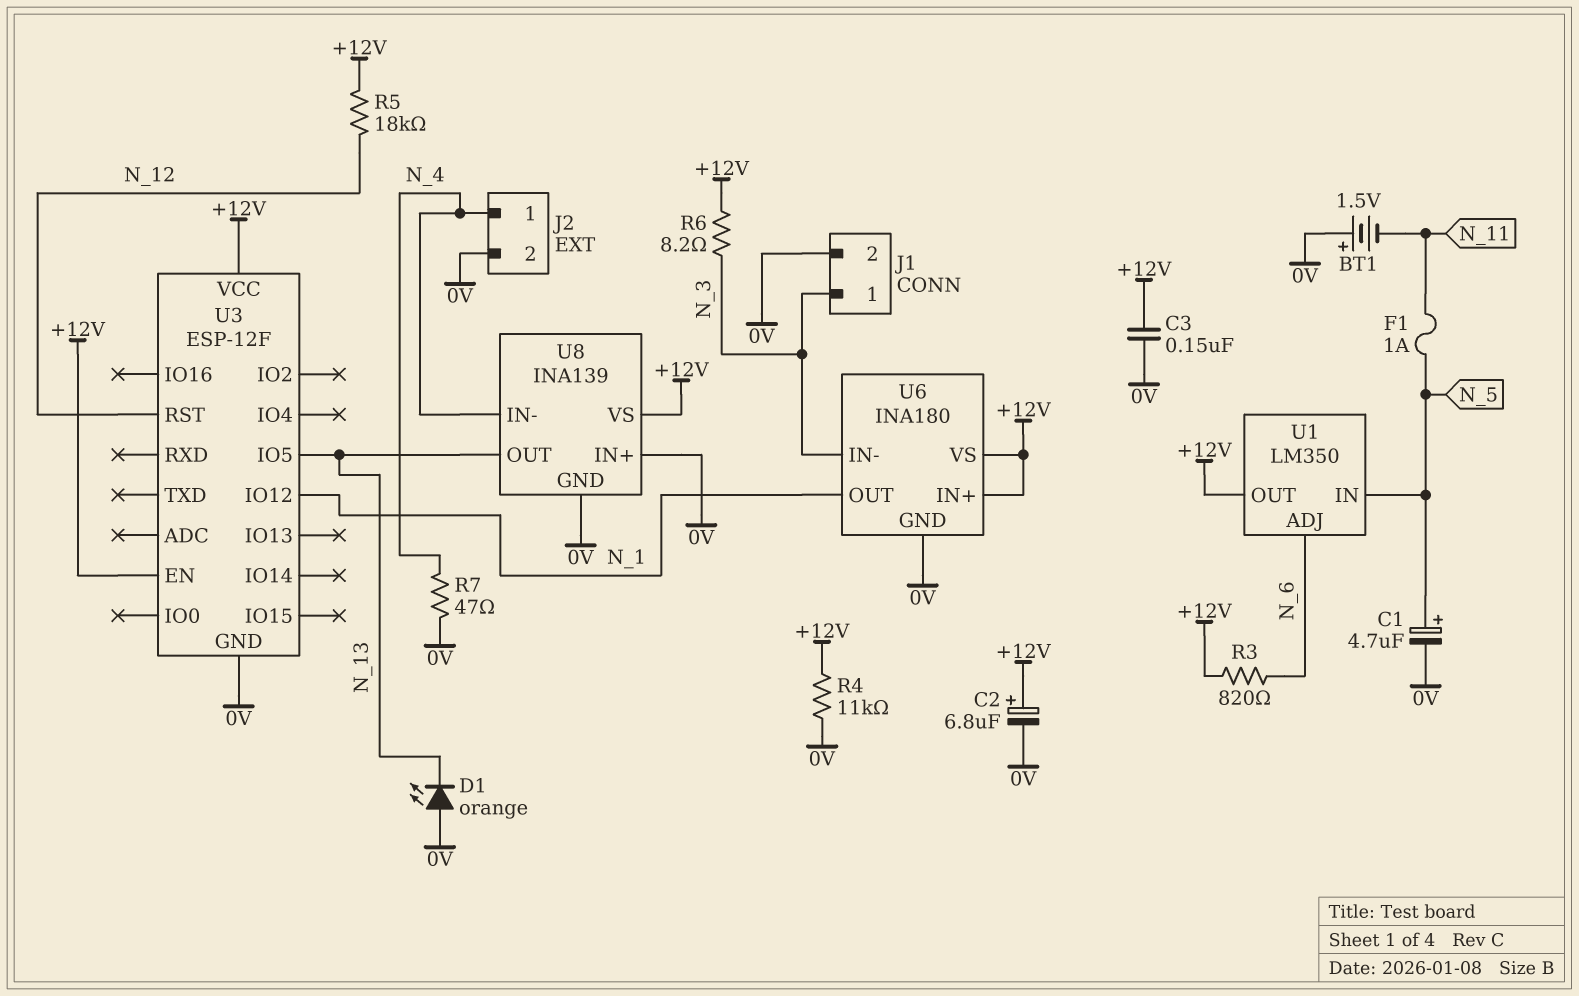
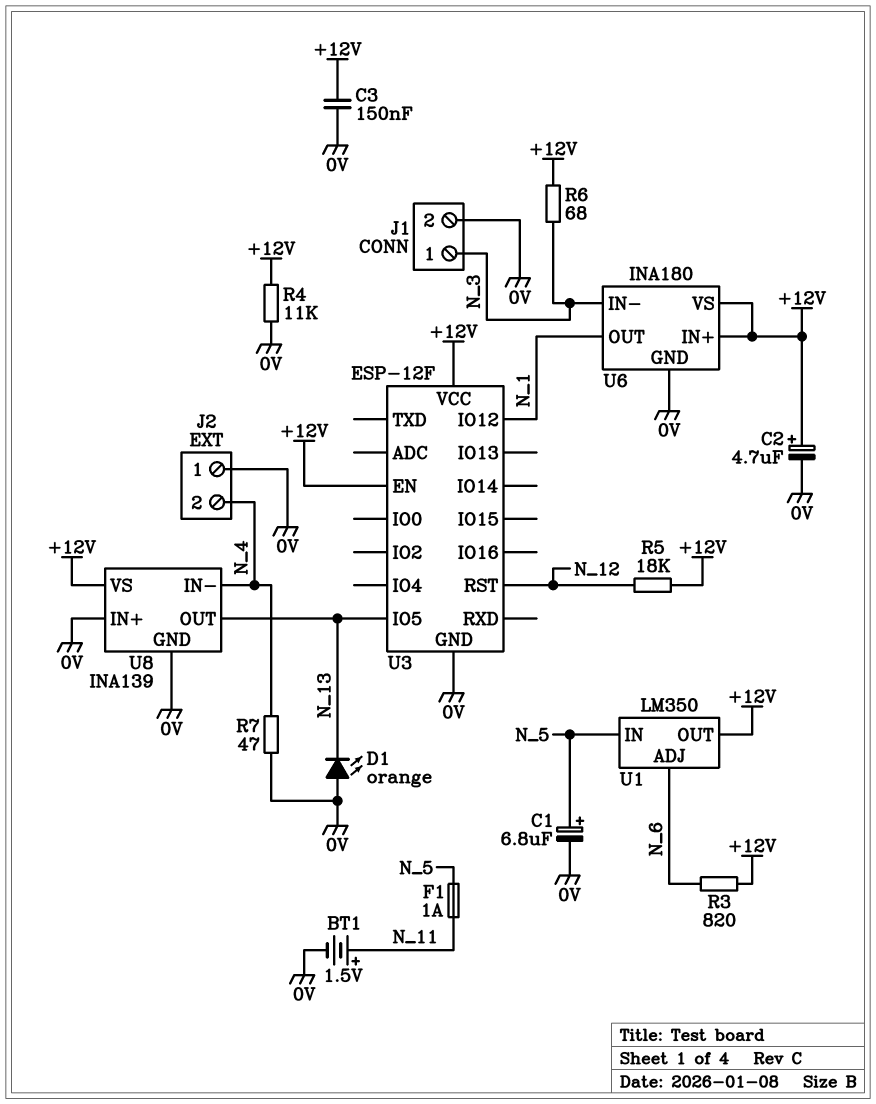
BT1: 1.5V (plus 0V, minus N_11) -> 1.5V (plus N_11, minus 0V)
C1: 4.7uF (plus N_5, minus 0V) -> 6.8uF (plus N_5, minus 0V)
C2: 6.8uF (plus +12V, minus 0V) -> 4.7uF (plus +12V, minus 0V)
J2 pin 1: N_4 -> 0V
J2 pin 2: 0V -> N_4
R6: 8.2 (+12V, N_3) -> 68 (+12V, N_3)

